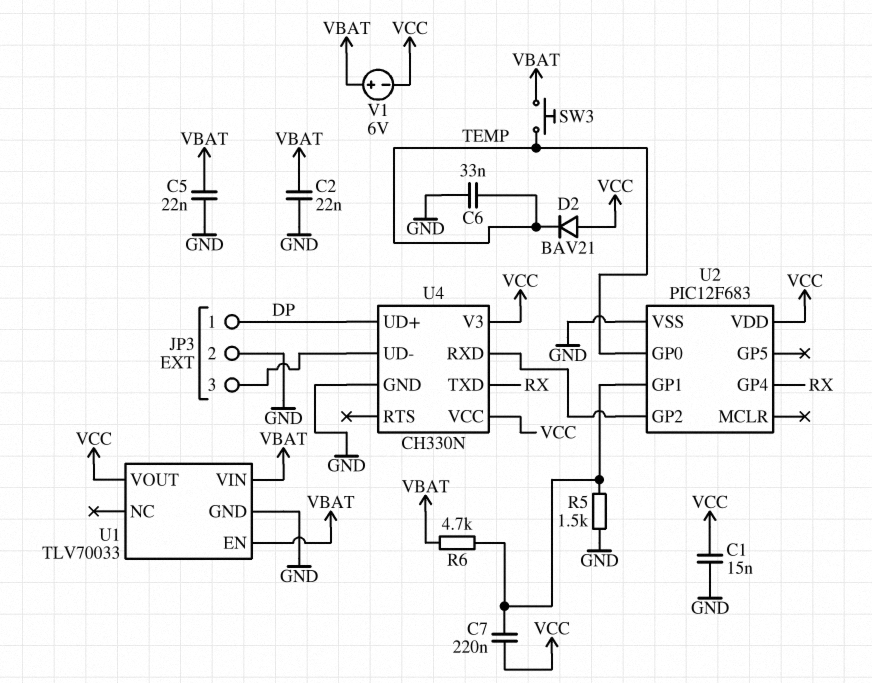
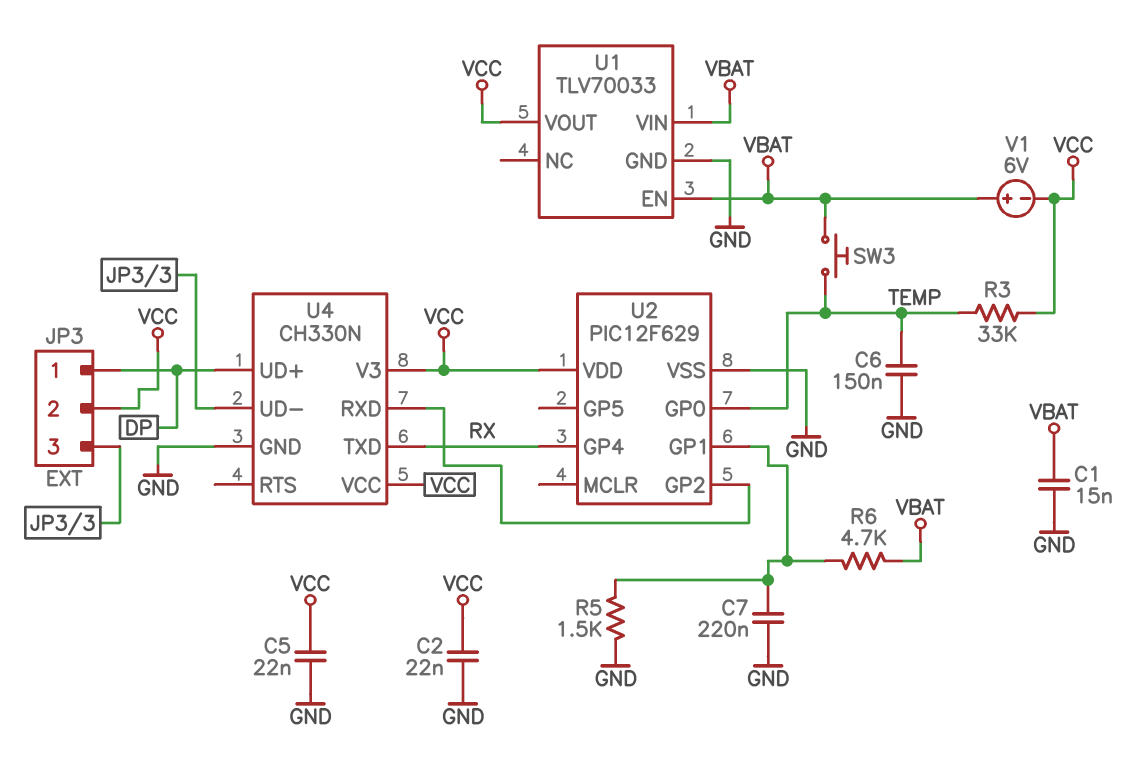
C1: 15nF (GND, VCC) -> 15nF (GND, VBAT)
C2: 22nF (GND, VBAT) -> 22nF (GND, VCC)
C5: 22nF (GND, VBAT) -> 22nF (GND, VCC)
C6: 33nF (GND, TEMP) -> 150nF (GND, TEMP)
C7: 220nF (U2/GP1, VCC) -> 220nF (GND, U2/GP1)
D2: diode BAV21 (A VCC, K TEMP) -> none
JP3 pin 2: GND -> VCC
R3: none -> 33k (TEMP, VCC)
U2: PIC12F683 -> PIC12F629

